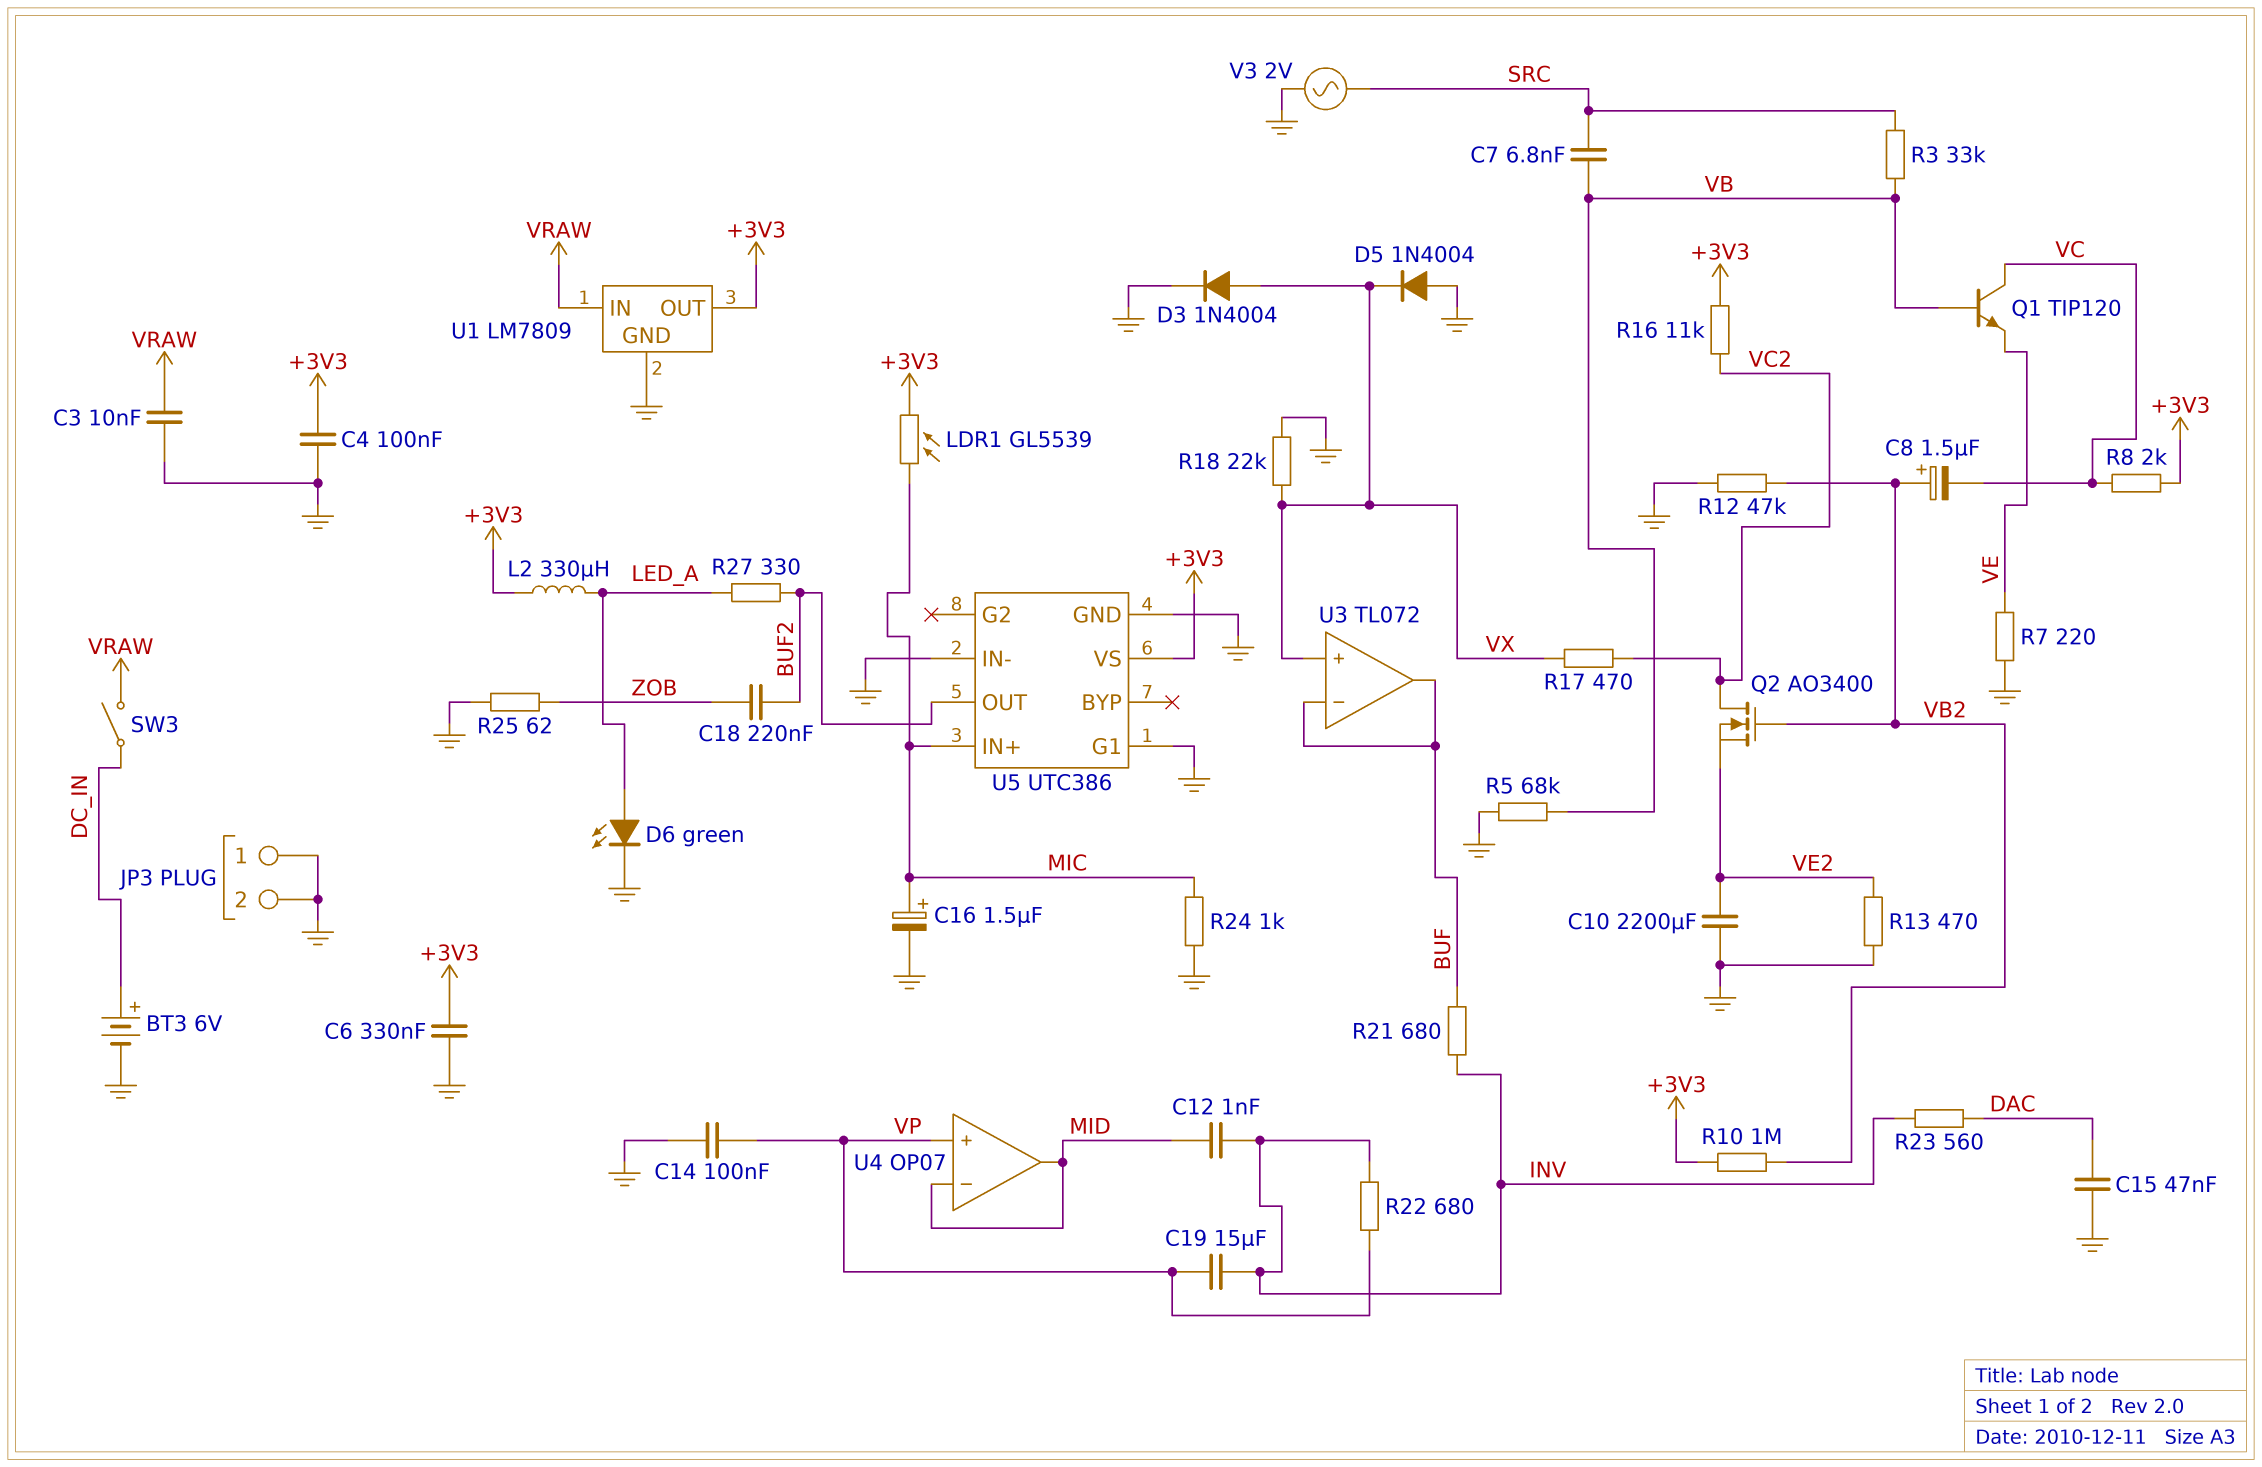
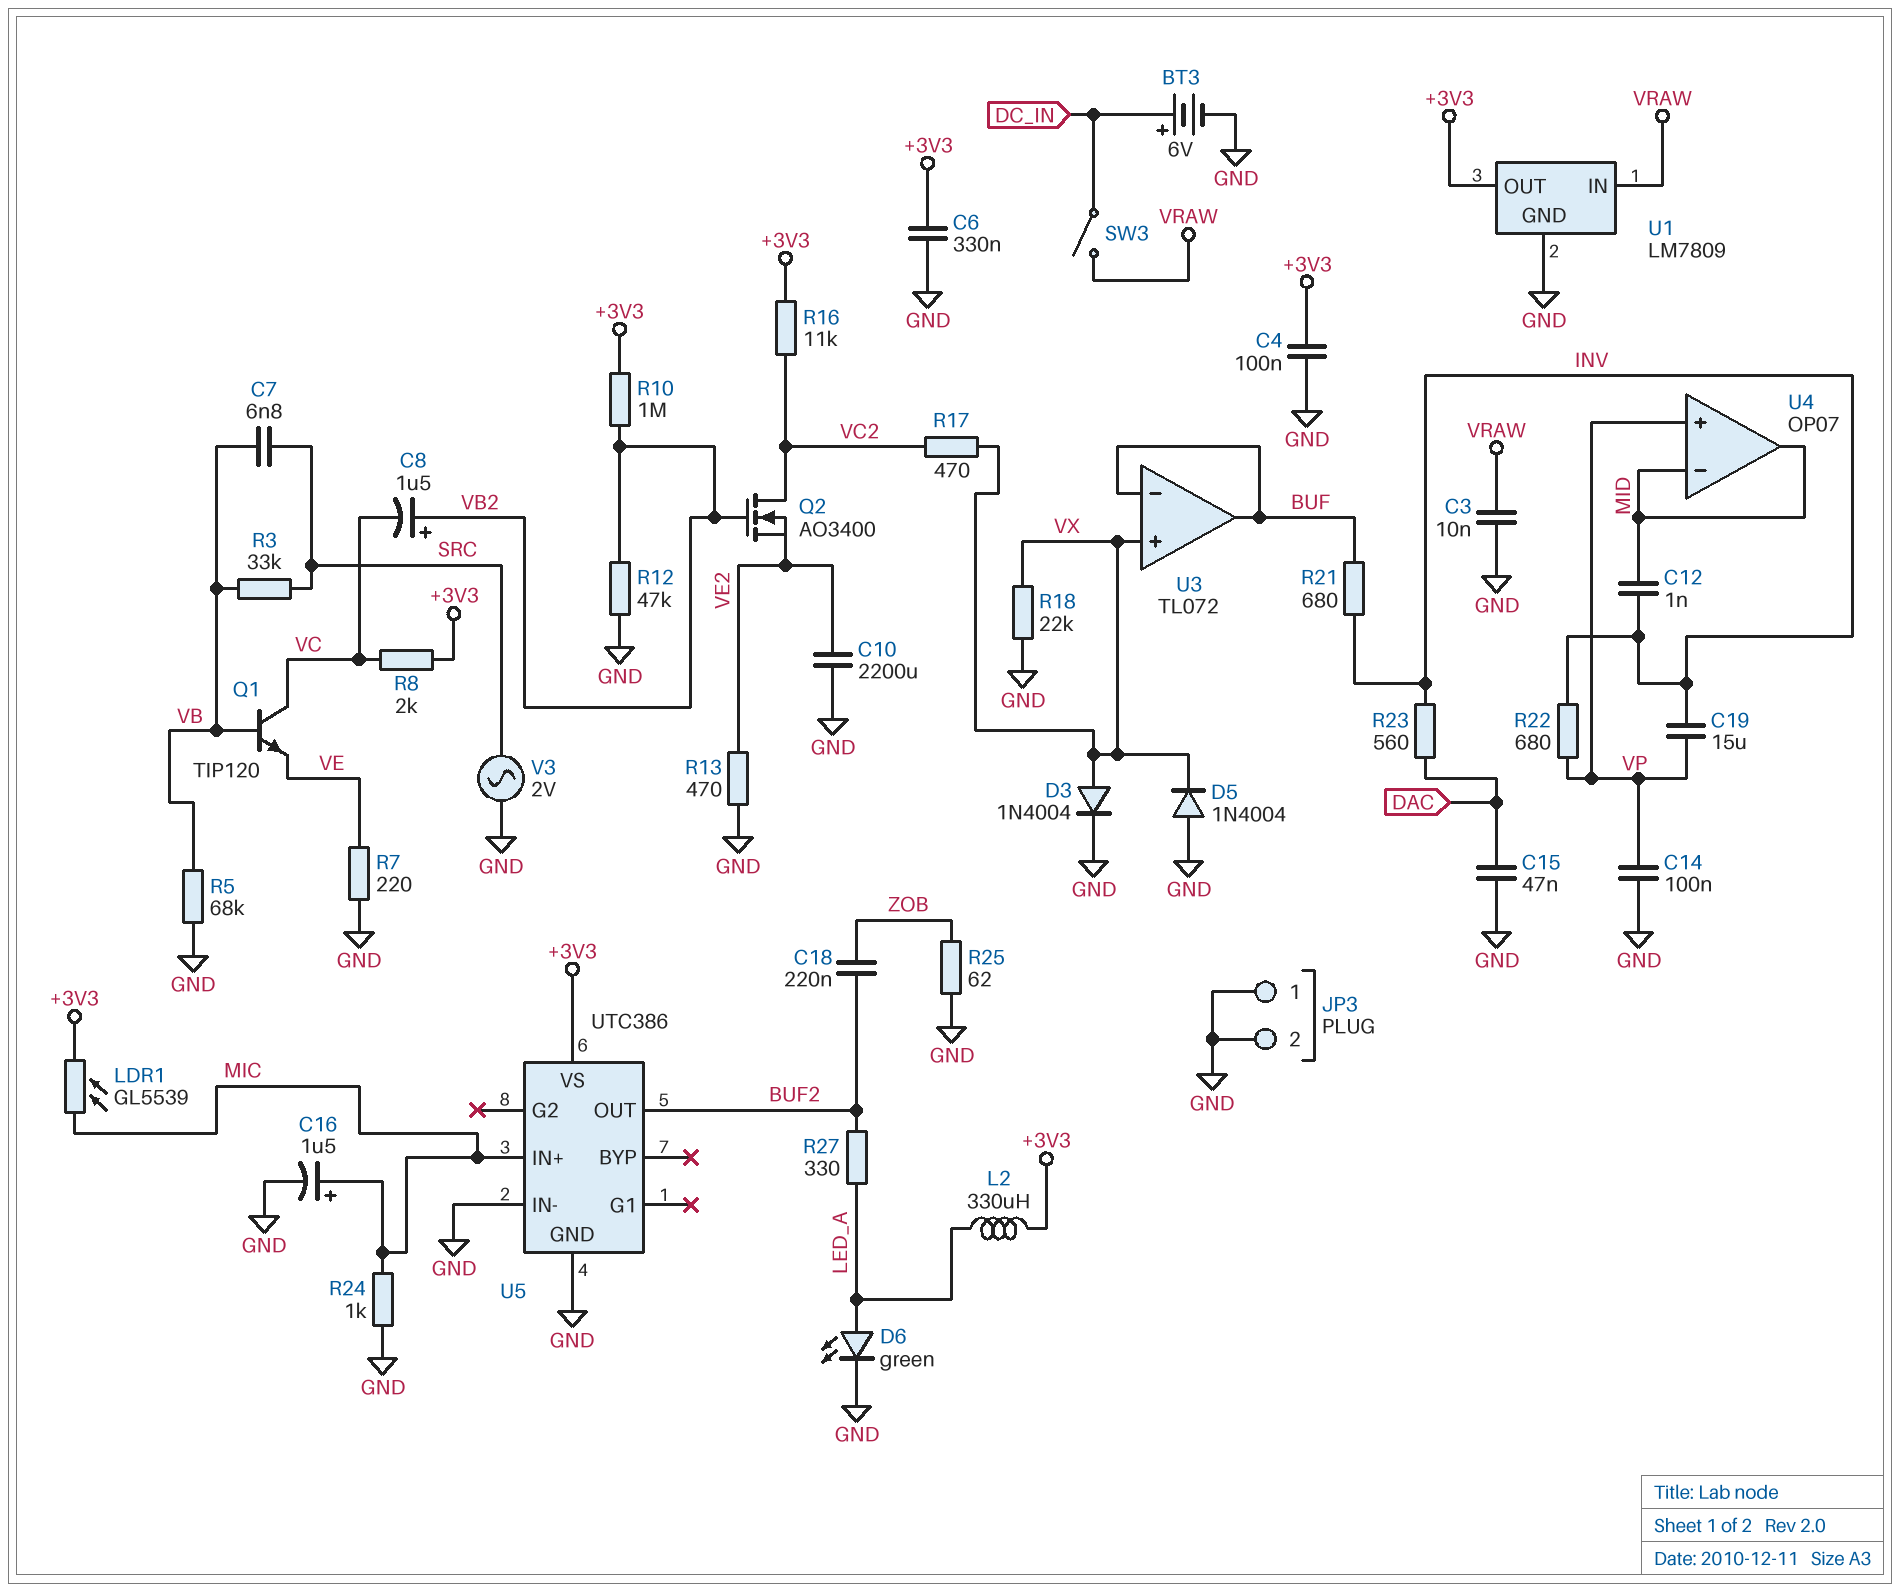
U5 pin G1: GND -> none

